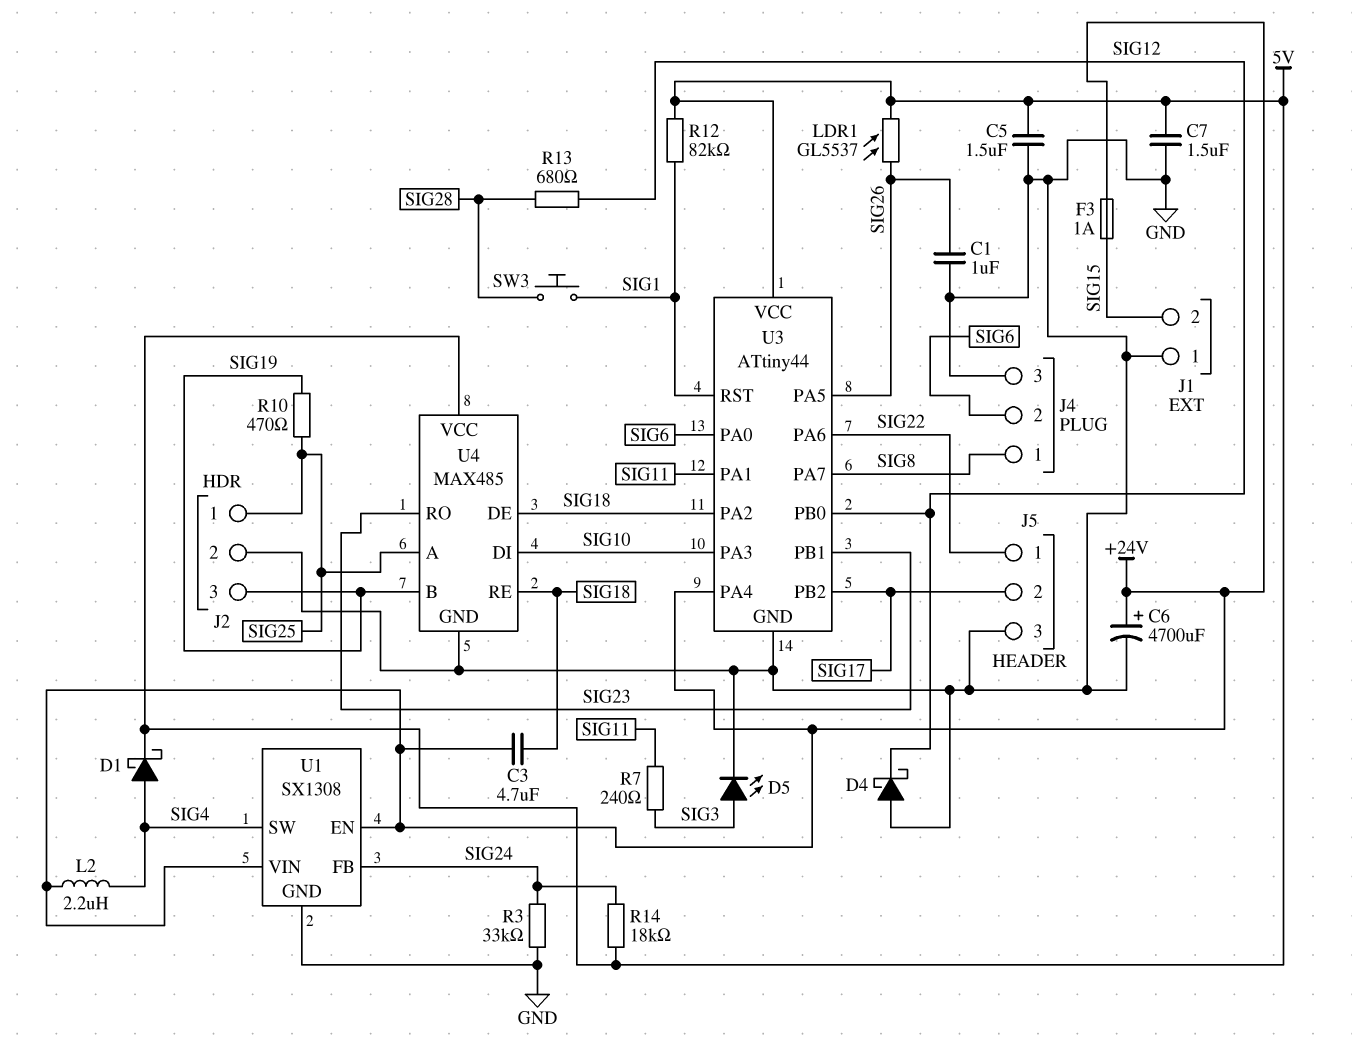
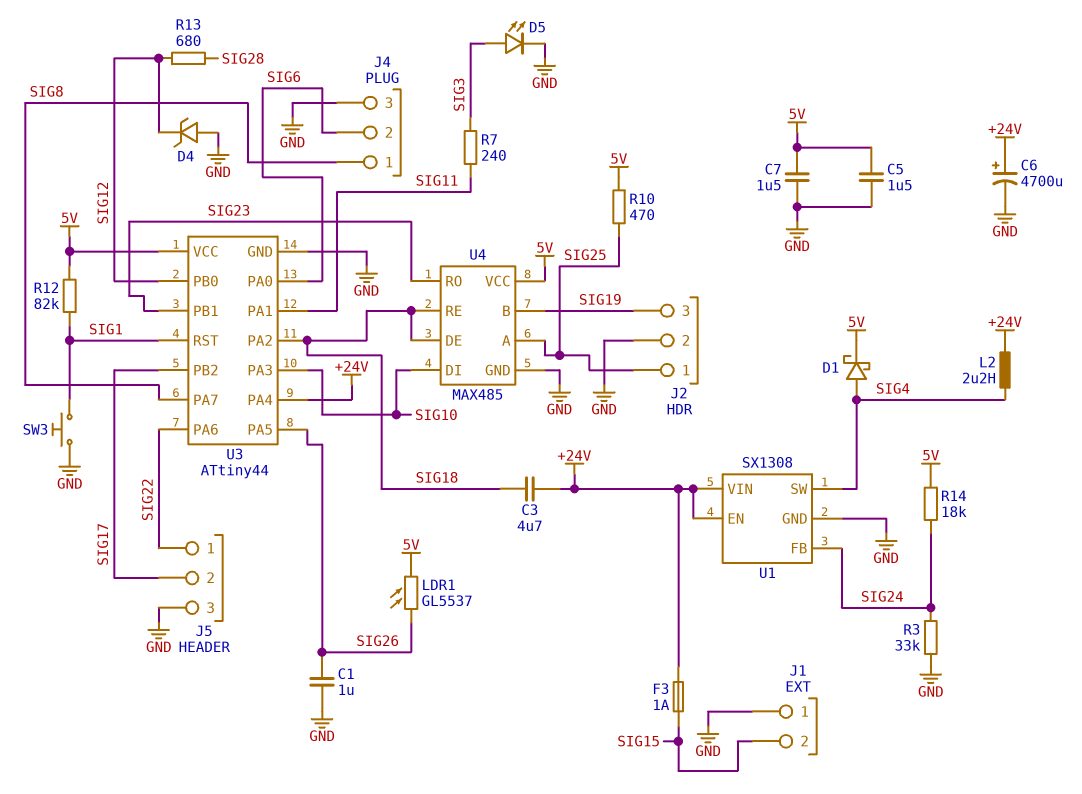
D4: schottky (A GND, K SIG12) -> zener (A GND, K SIG12)
R10: 470 (SIG19, SIG25) -> 470 (5V, SIG25)
SW3: button (SIG1, SIG28) -> button (GND, SIG1)

